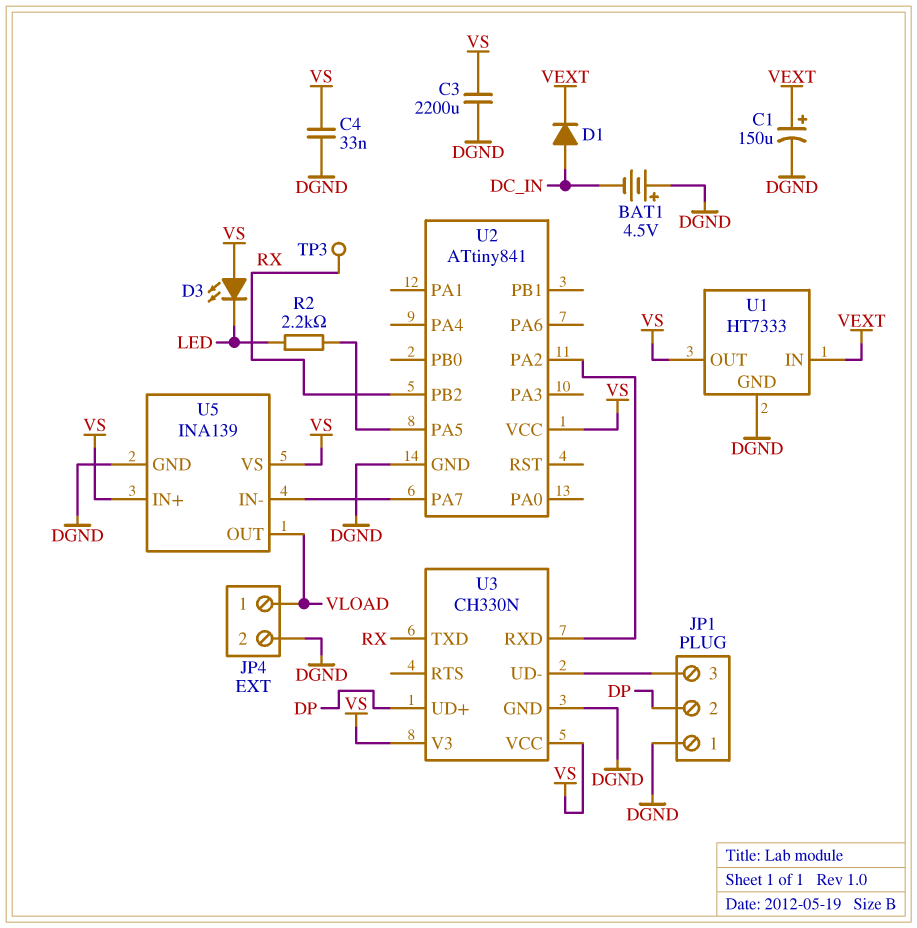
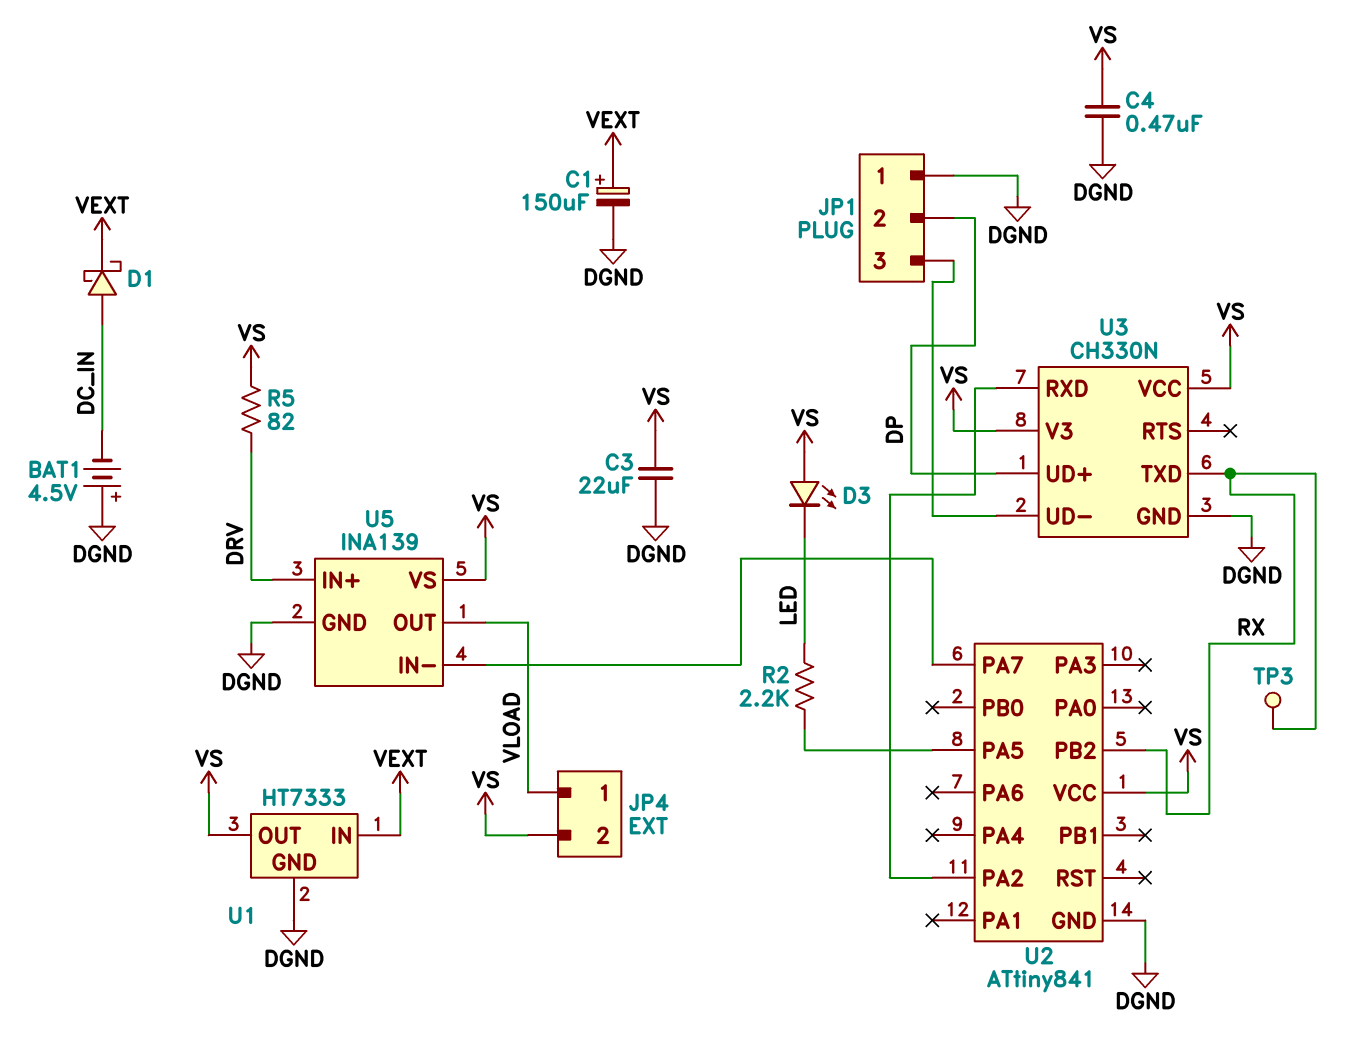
C3: 2200uF (DGND, VS) -> 22uF (DGND, VS)
C4: 33nF (DGND, VS) -> 470nF (DGND, VS)
D1: diode (A DC_IN, K VEXT) -> schottky (A DC_IN, K VEXT)
JP4 pin 2: DGND -> VS
R5: none -> 82 (DRV, VS)
U5 pin IN+: VS -> DRV

